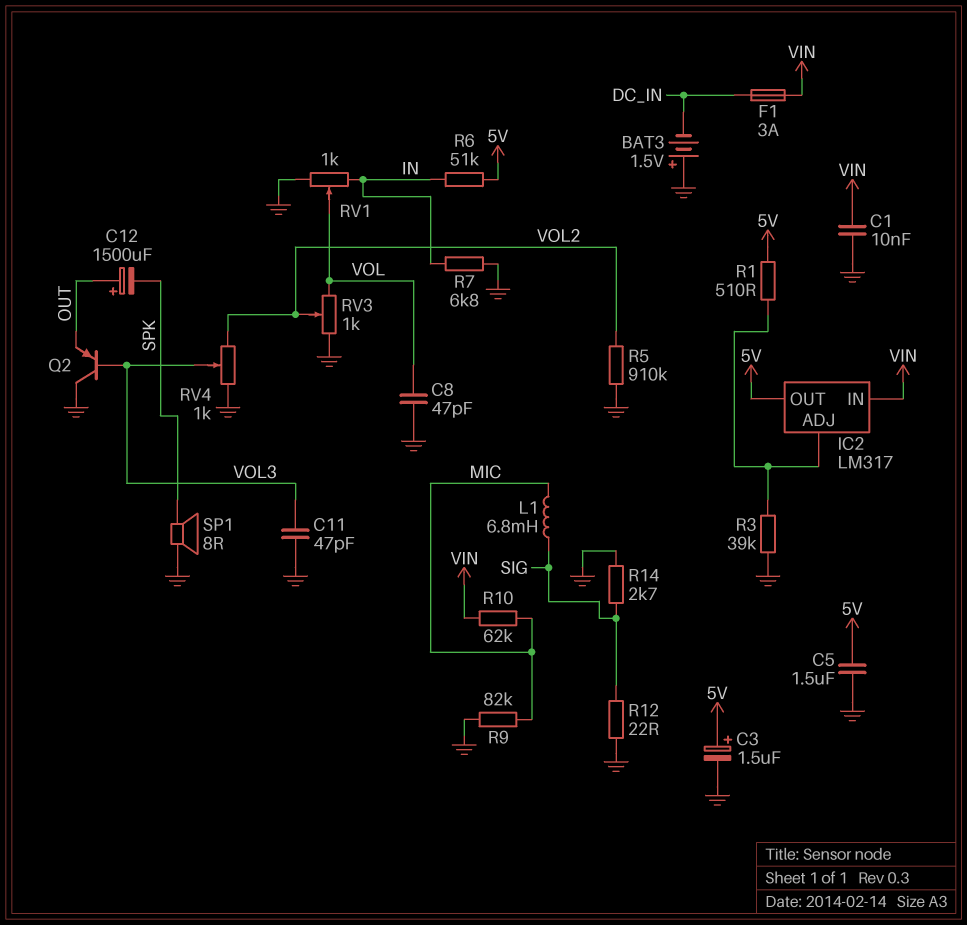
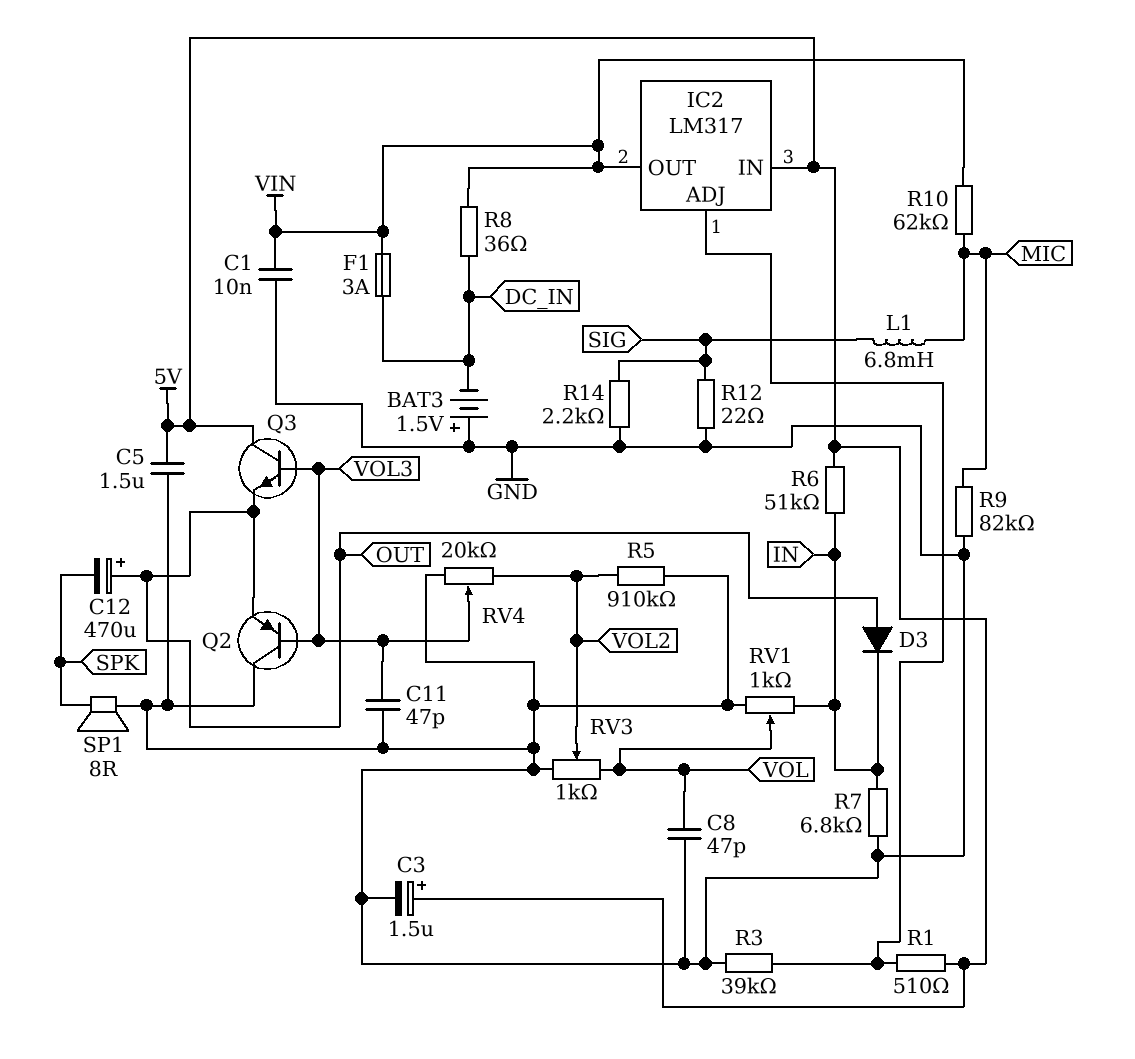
C12: 1500uF (plus OUT, minus SPK) -> 470uF (plus OUT, minus SPK)
D3: none -> diode (A OUT, K IN)
IC2 pin IN: VIN -> 5V
IC2 pin OUT: 5V -> VIN
Q3: none -> NPN (B VOL3, C 5V, E OUT)
R8: none -> 36 (DC_IN, VIN)
R14: 2.7k (GND, SIG) -> 2.2k (GND, SIG)
RV4: 1k (GND, VOL2, wiper VOL3) -> 20k (GND, VOL2, wiper VOL3)

